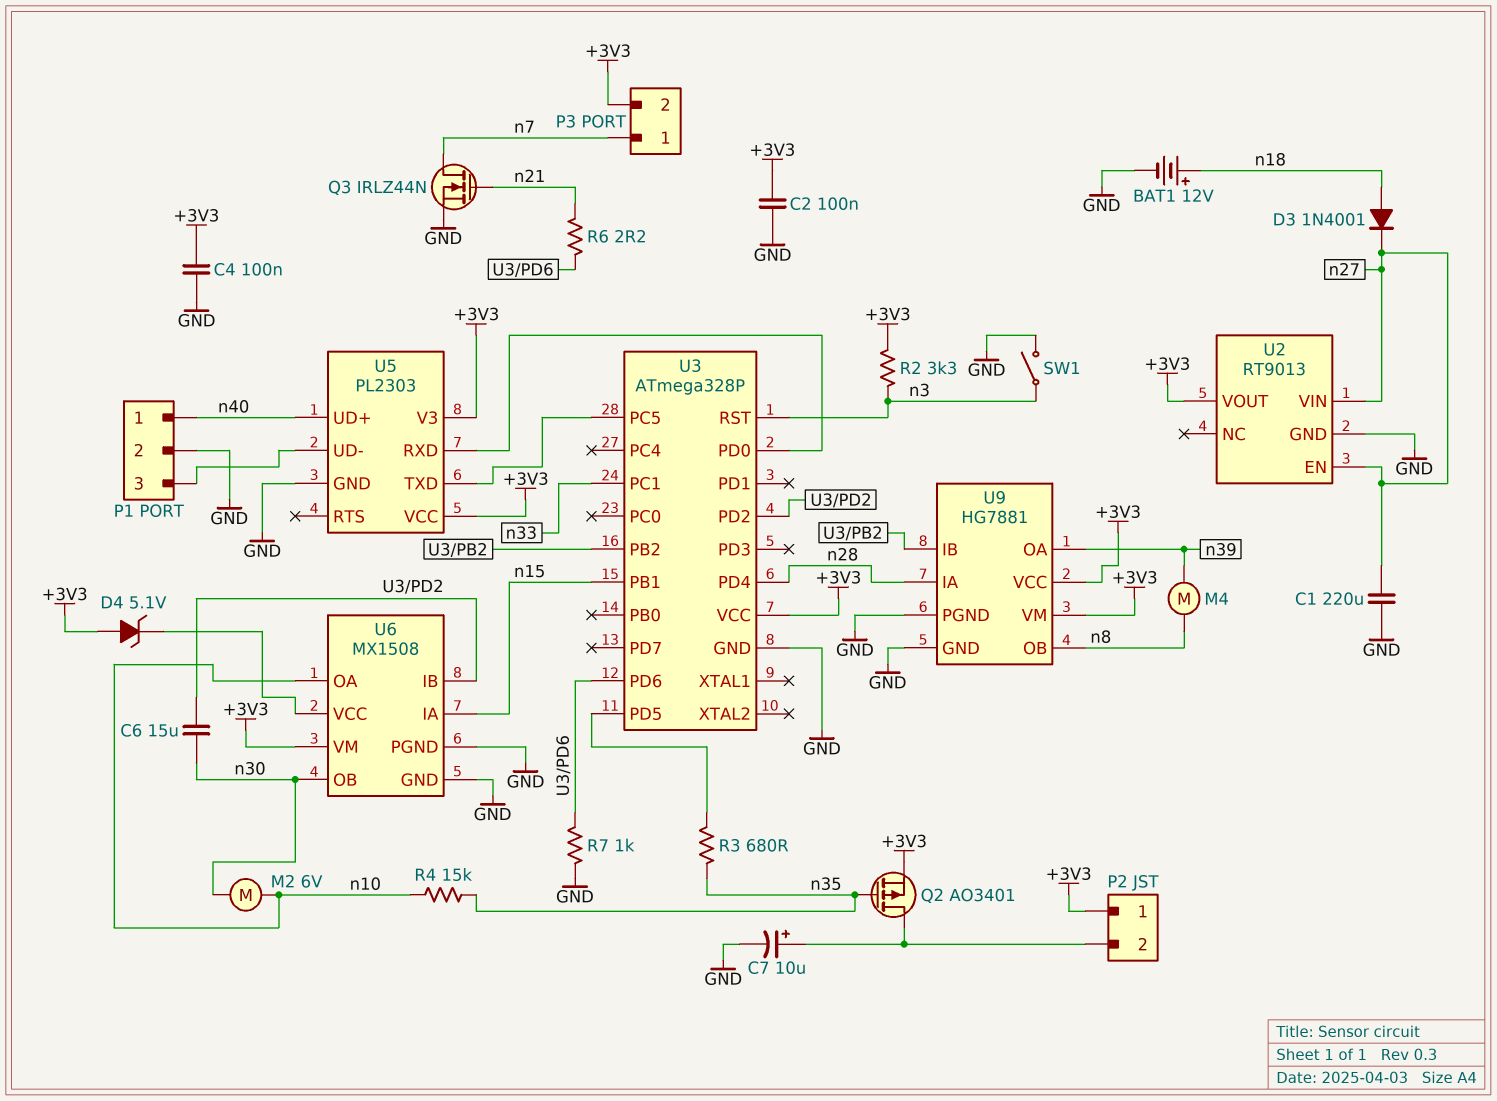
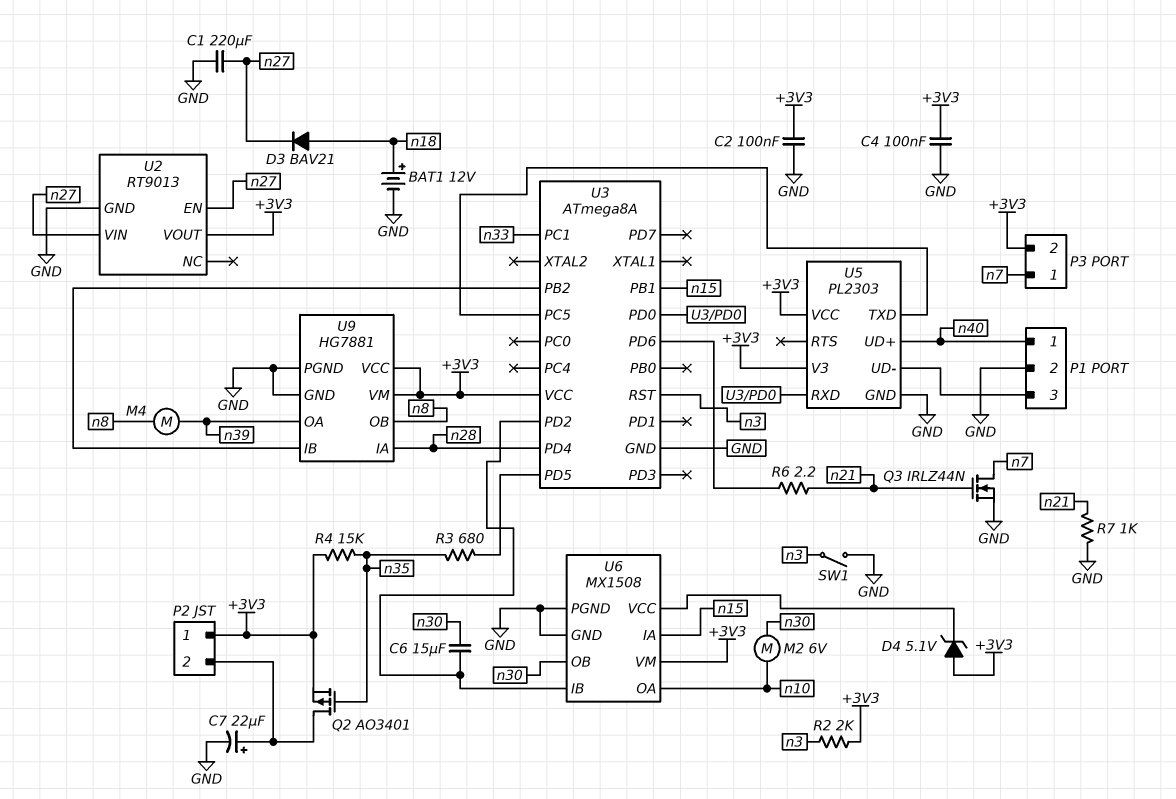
C7: 10uF (plus P2/2, minus GND) -> 22uF (plus P2/2, minus GND)
D3: diode 1N4001 (A n18, K n27) -> diode BAV21 (A n18, K n27)
R2: 3.3k (+3V3, n3) -> 2k (+3V3, n3)
R4: 15k (n10, n35) -> 15k (+3V3, n35)
R7: 1k (GND, U3/PD6) -> 1k (GND, n21)
U3: ATmega328P -> ATmega8A

